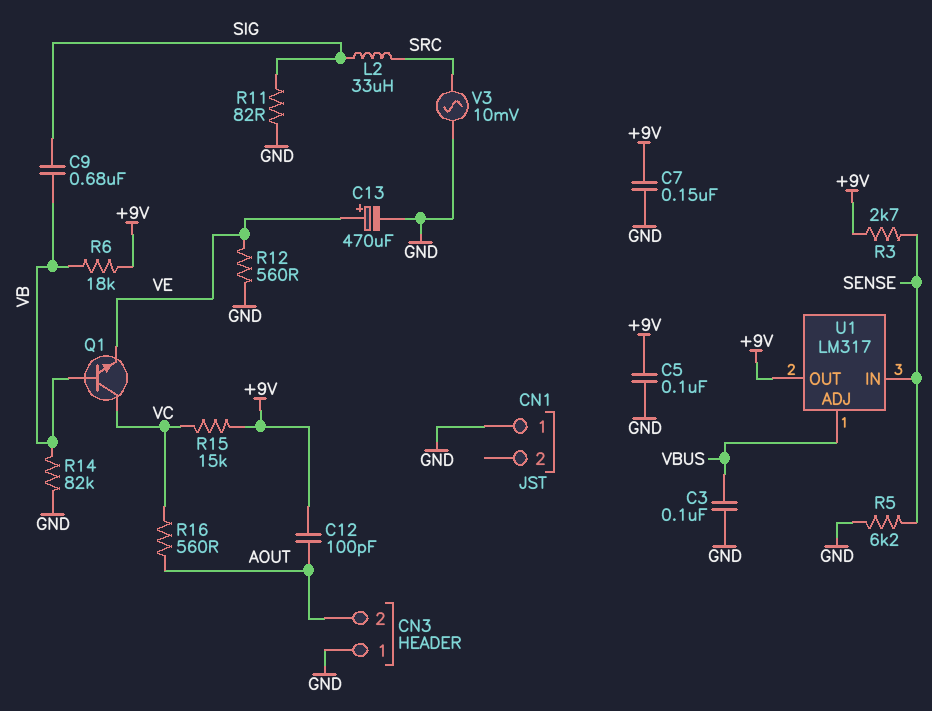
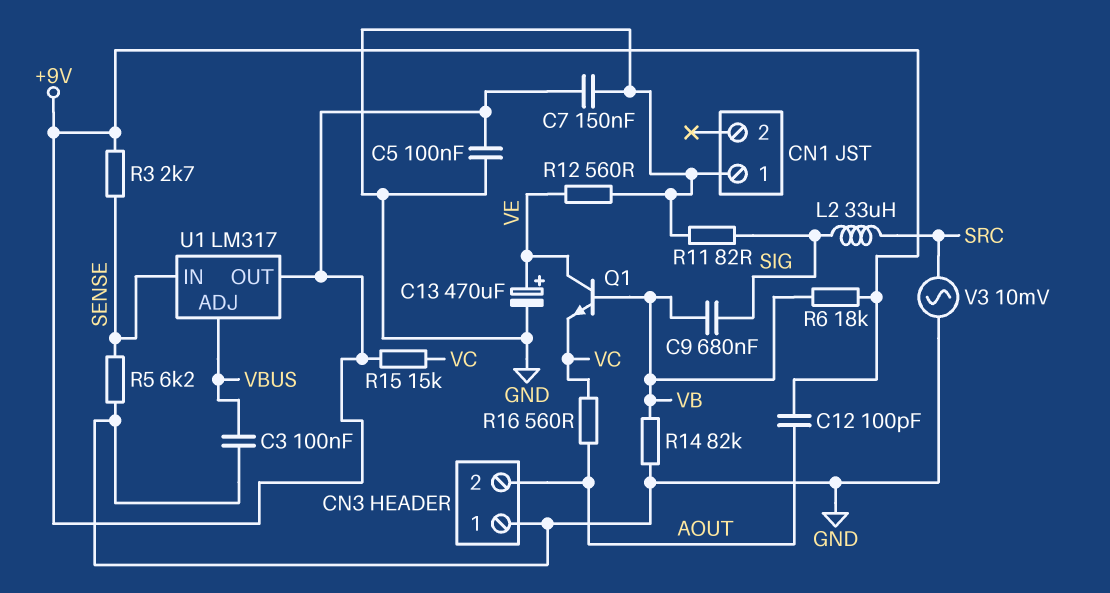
Q1: NPN (B VB, C VC, E VE) -> NPN (B VB, C VE, E VC)

